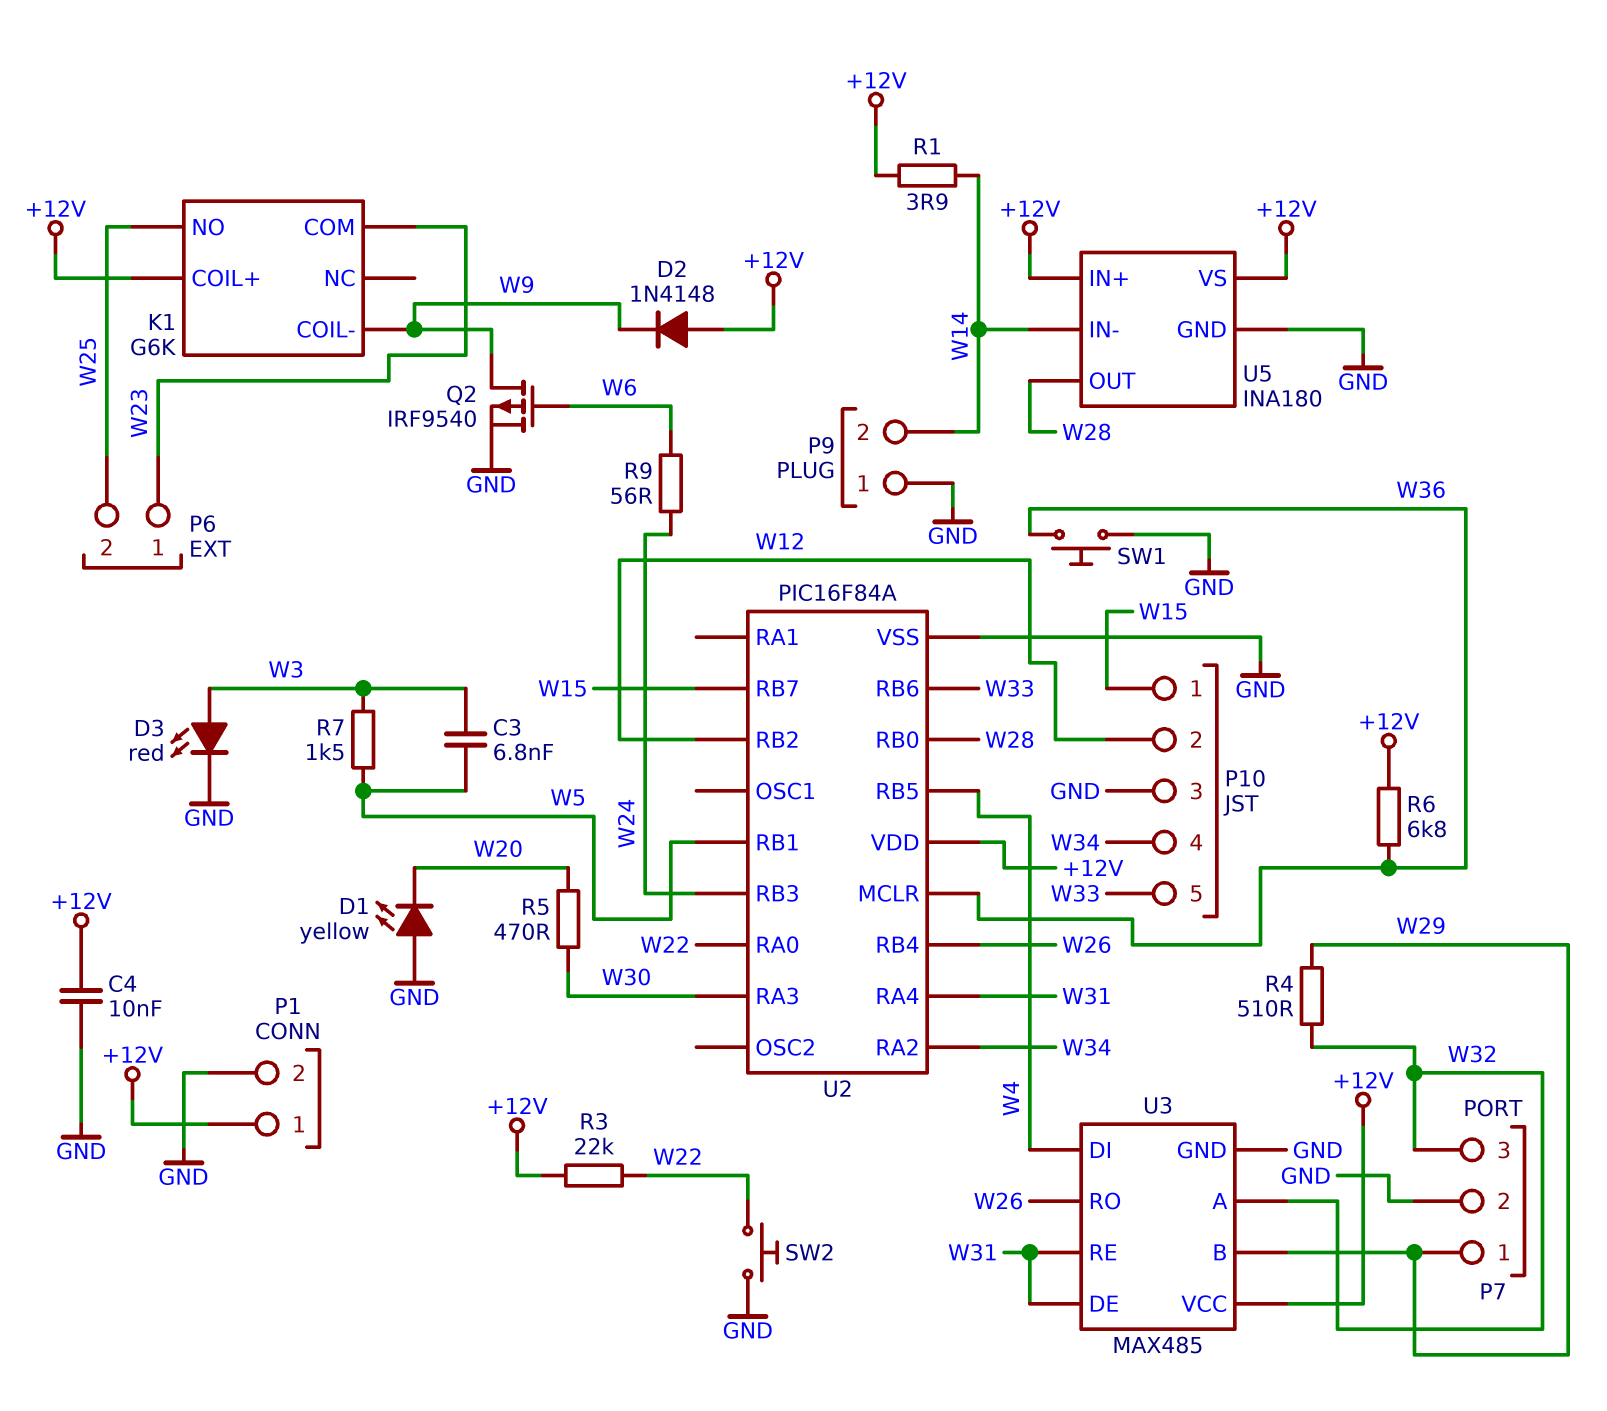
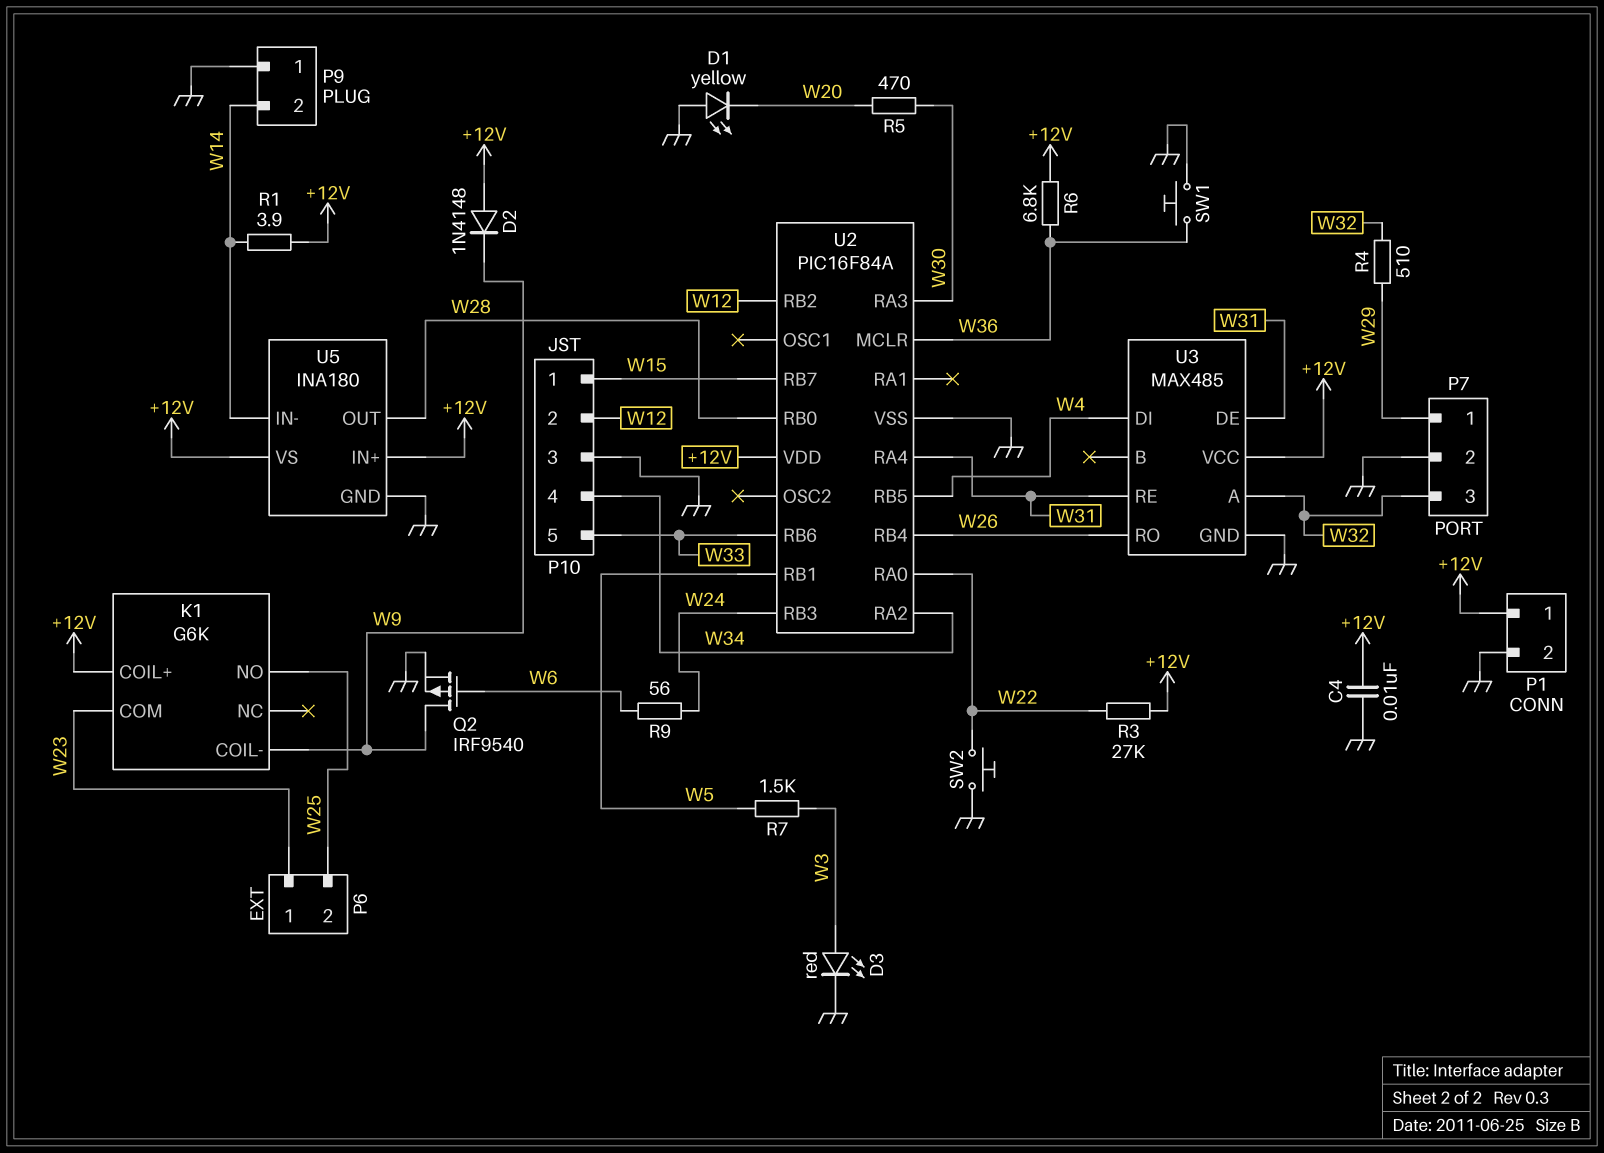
C3: 6.8nF (W3, W5) -> none
R3: 22k (+12V, W22) -> 27k (+12V, W22)
U3 pin B: W29 -> none

